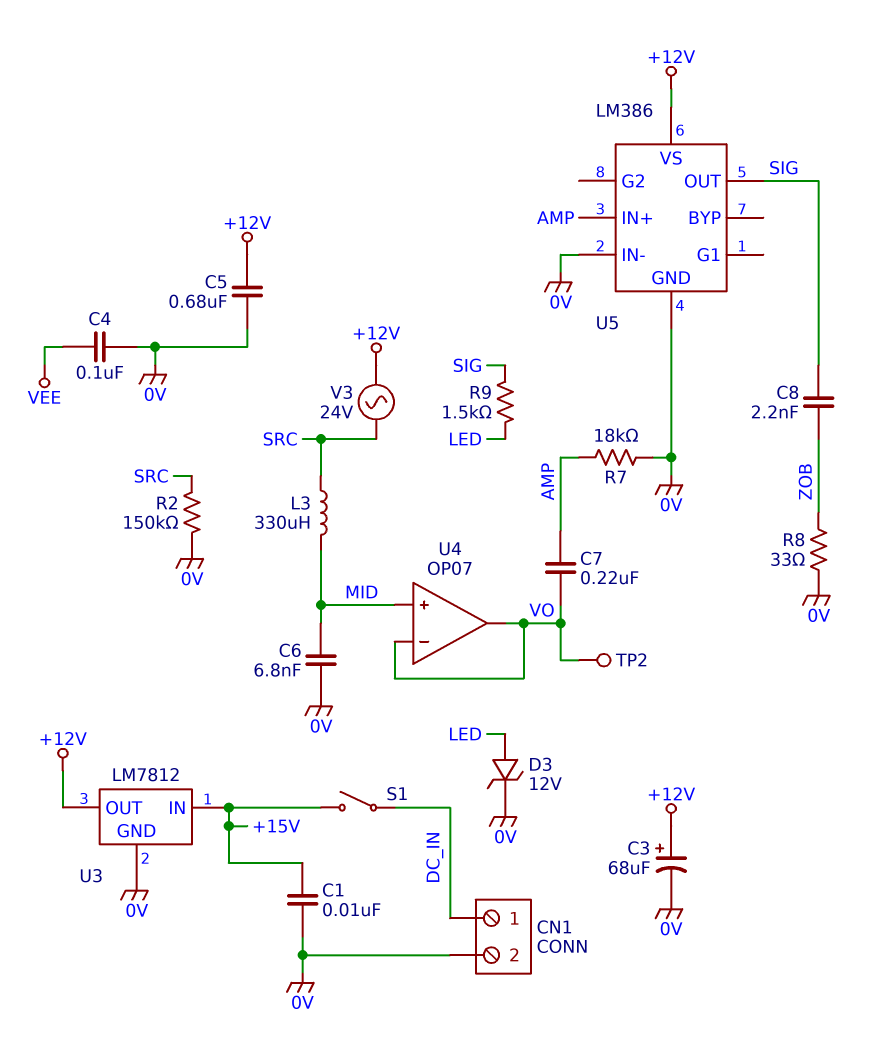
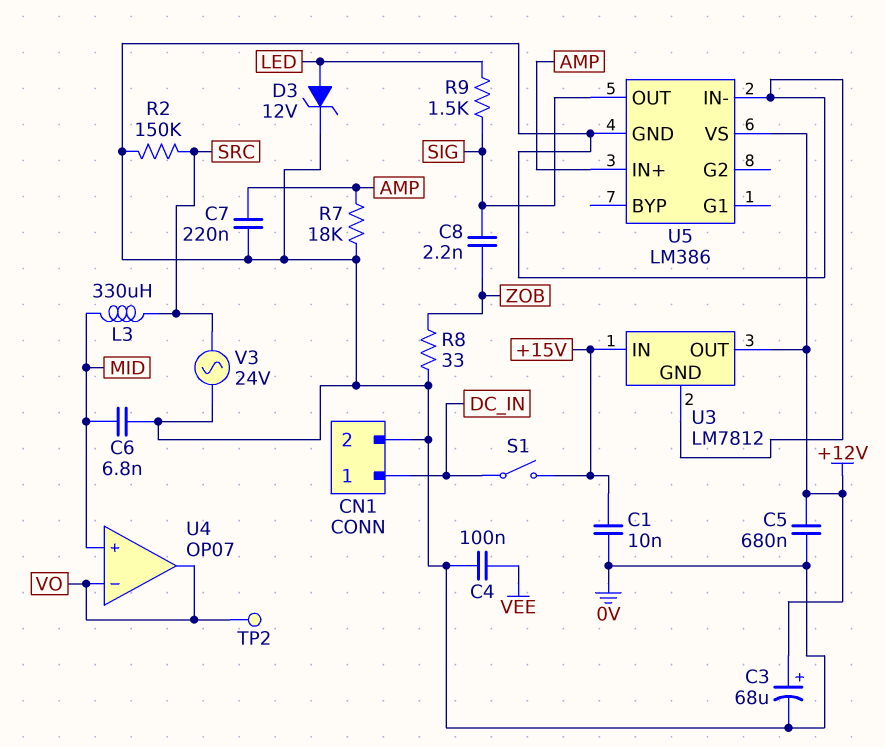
C7: 220nF (AMP, VO) -> 220nF (0V, AMP)
V3: AC 24V (+12V, SRC) -> AC 24V (0V, SRC)

